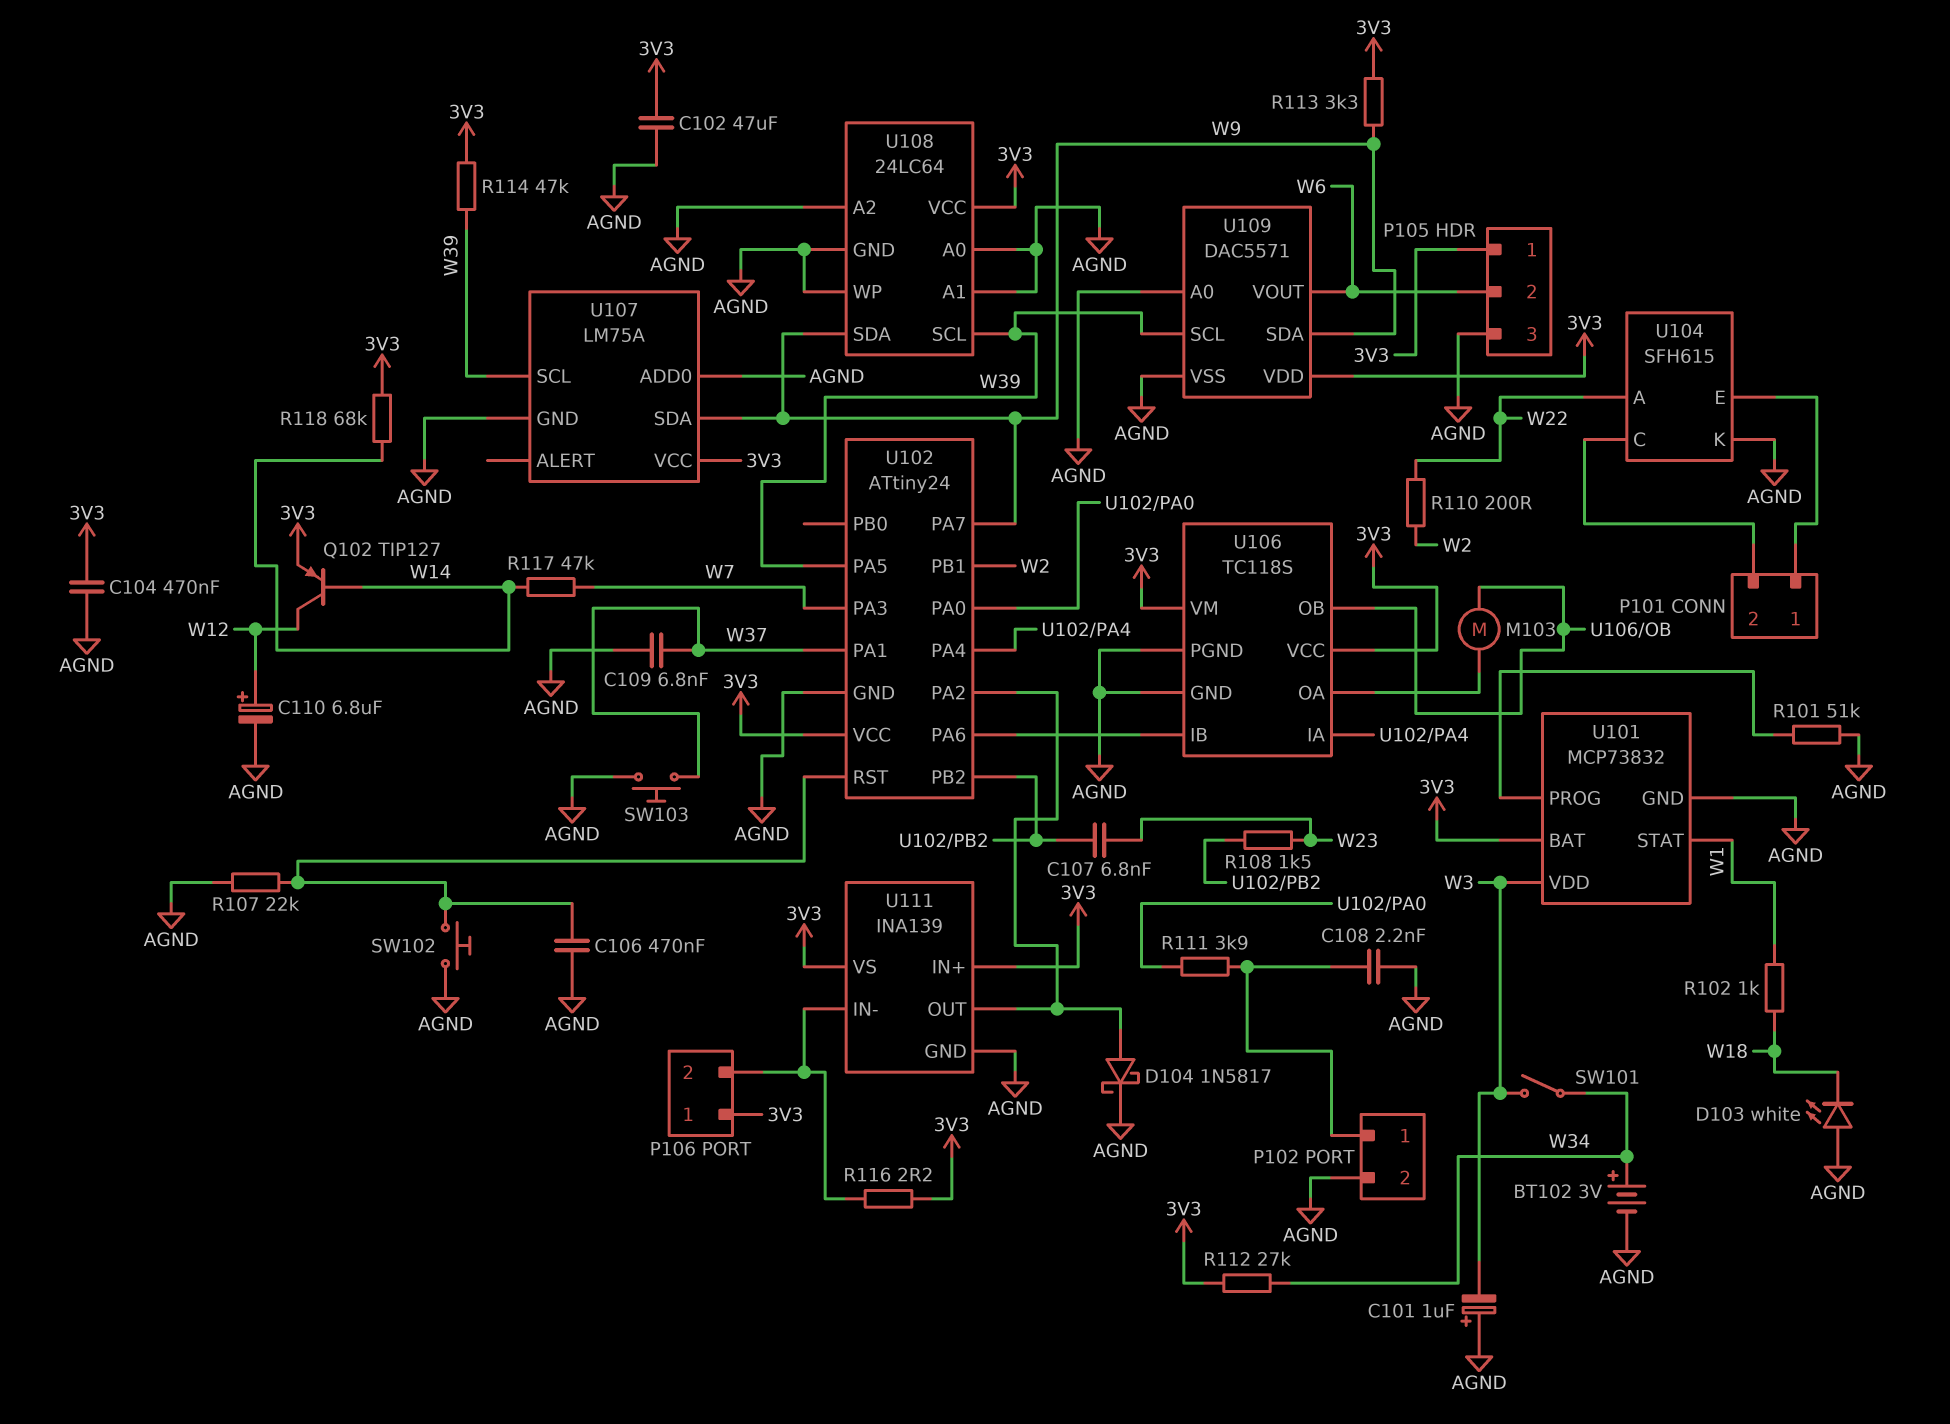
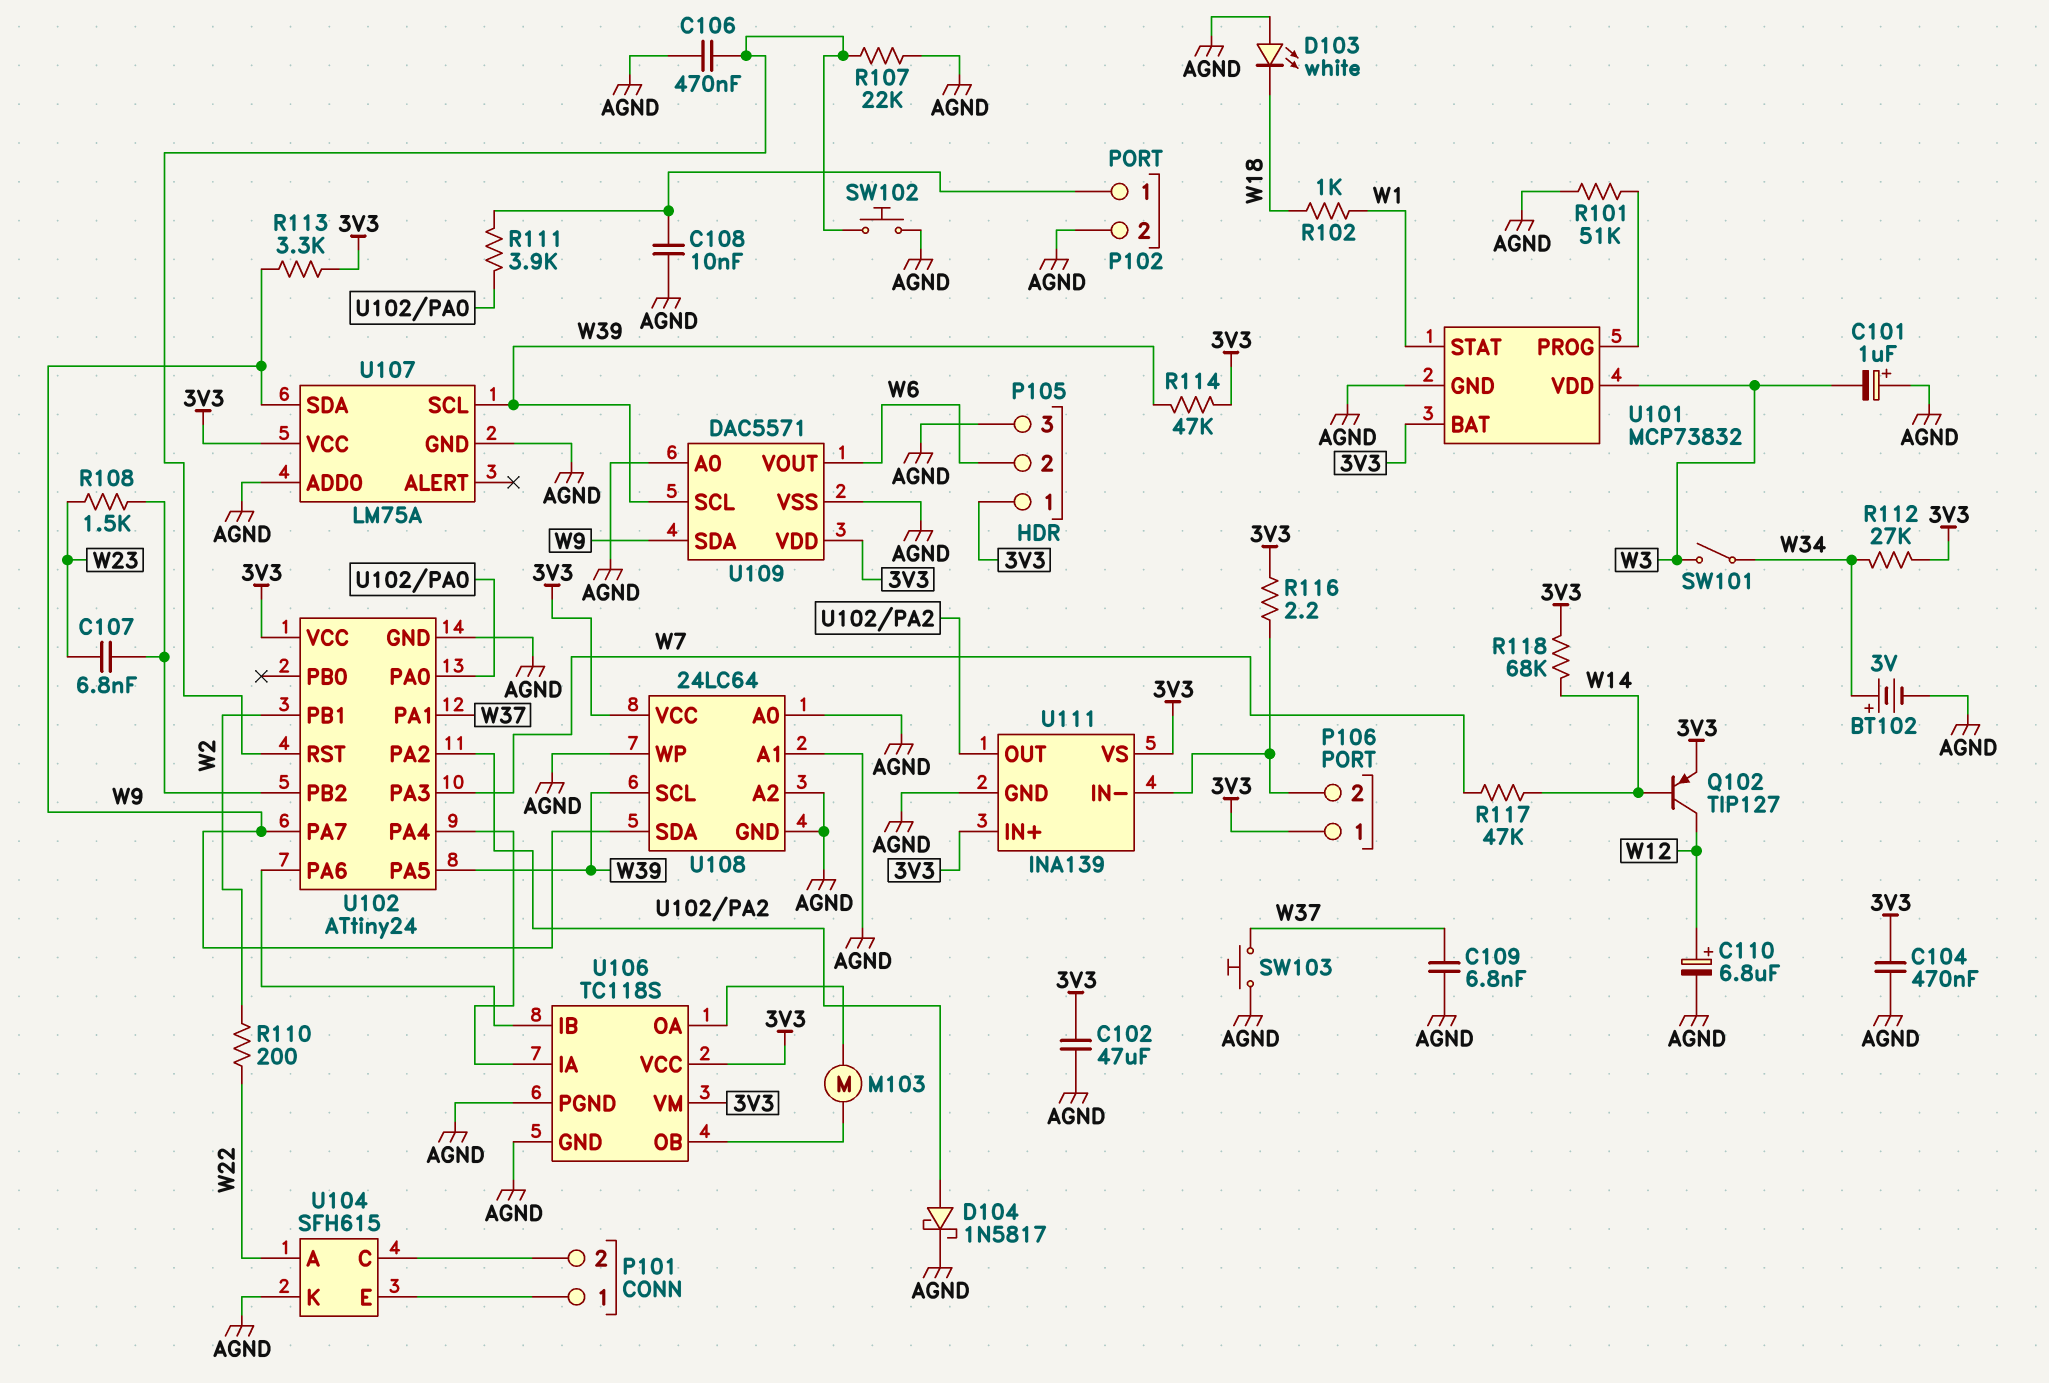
C108: 2.2nF (AGND, P102/1) -> 10nF (AGND, P102/1)

